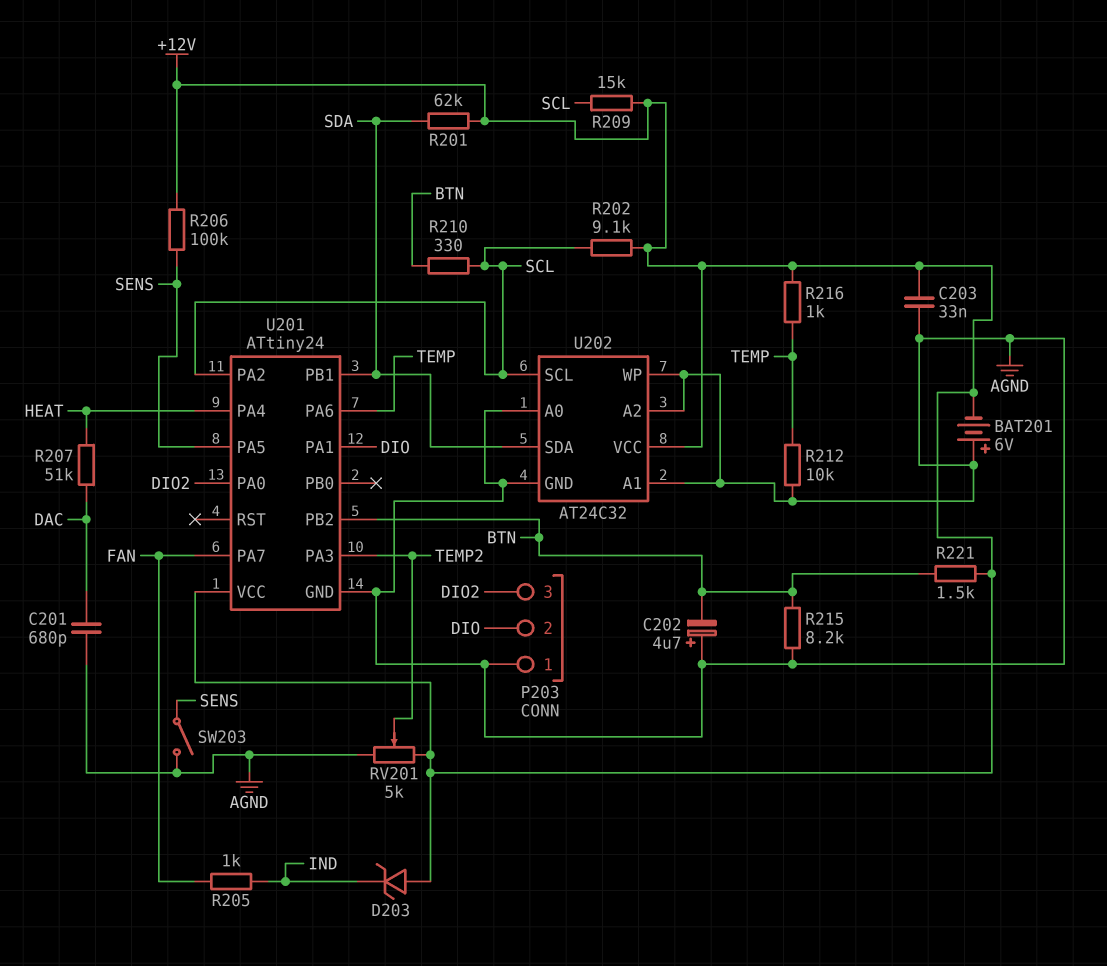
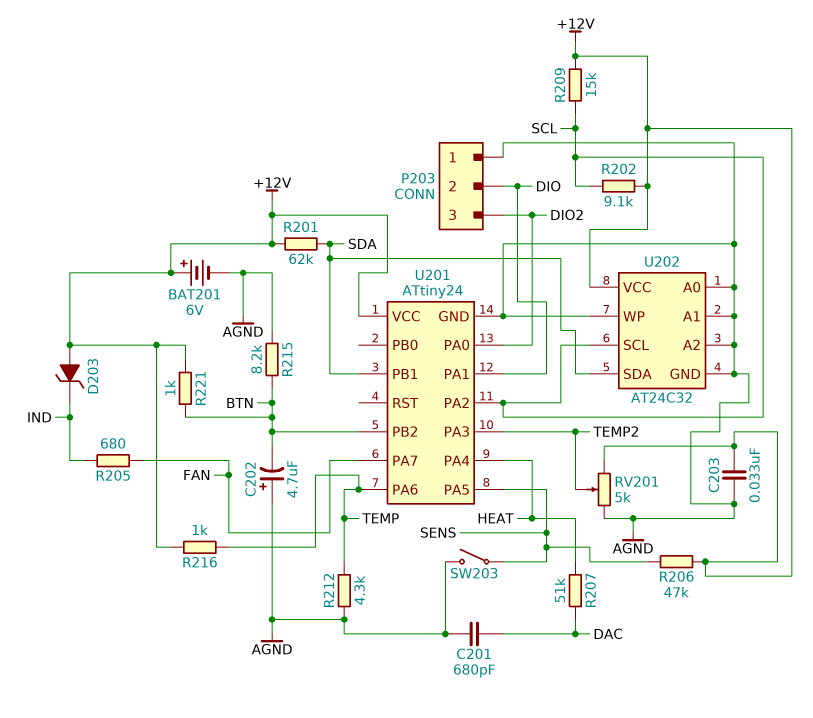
BAT201: 6V (plus AGND, minus +12V) -> 6V (plus +12V, minus AGND)
R205: 1k (FAN, IND) -> 680 (FAN, IND)
R206: 100k (+12V, SENS) -> 47k (+12V, SENS)
R210: 330 (BTN, SCL) -> none
R212: 10k (AGND, TEMP) -> 4.3k (AGND, TEMP)
R221: 1.5k (+12V, BTN) -> 1k (+12V, BTN)

